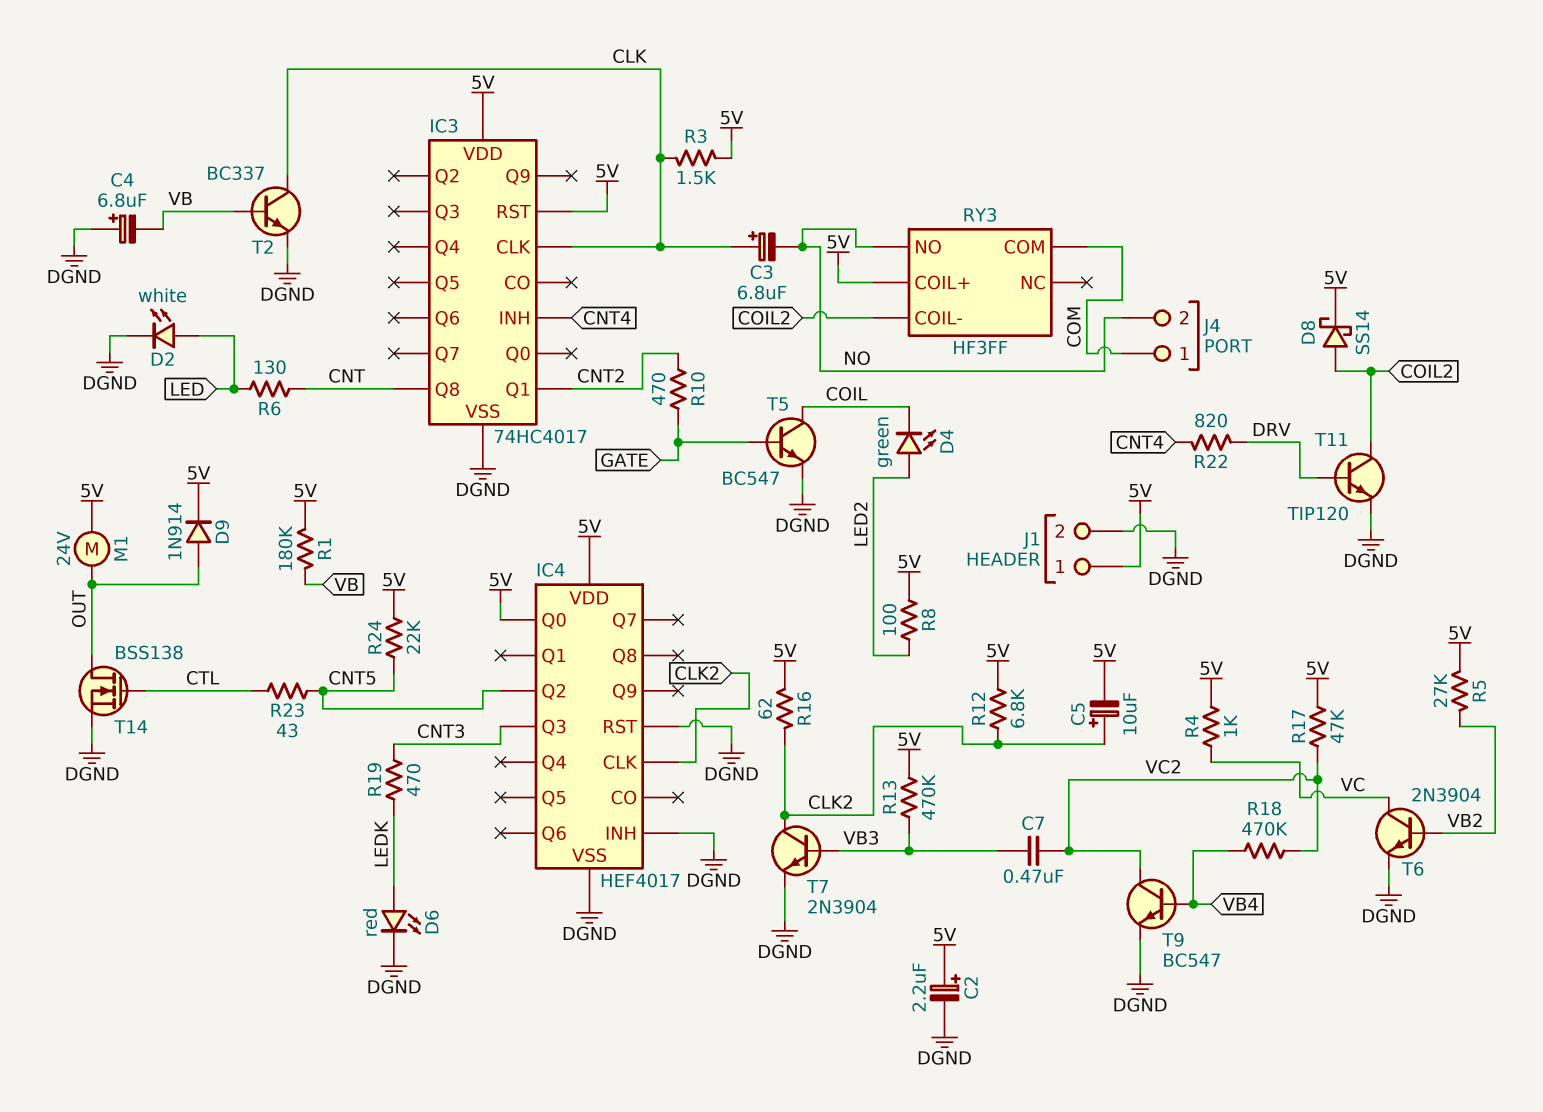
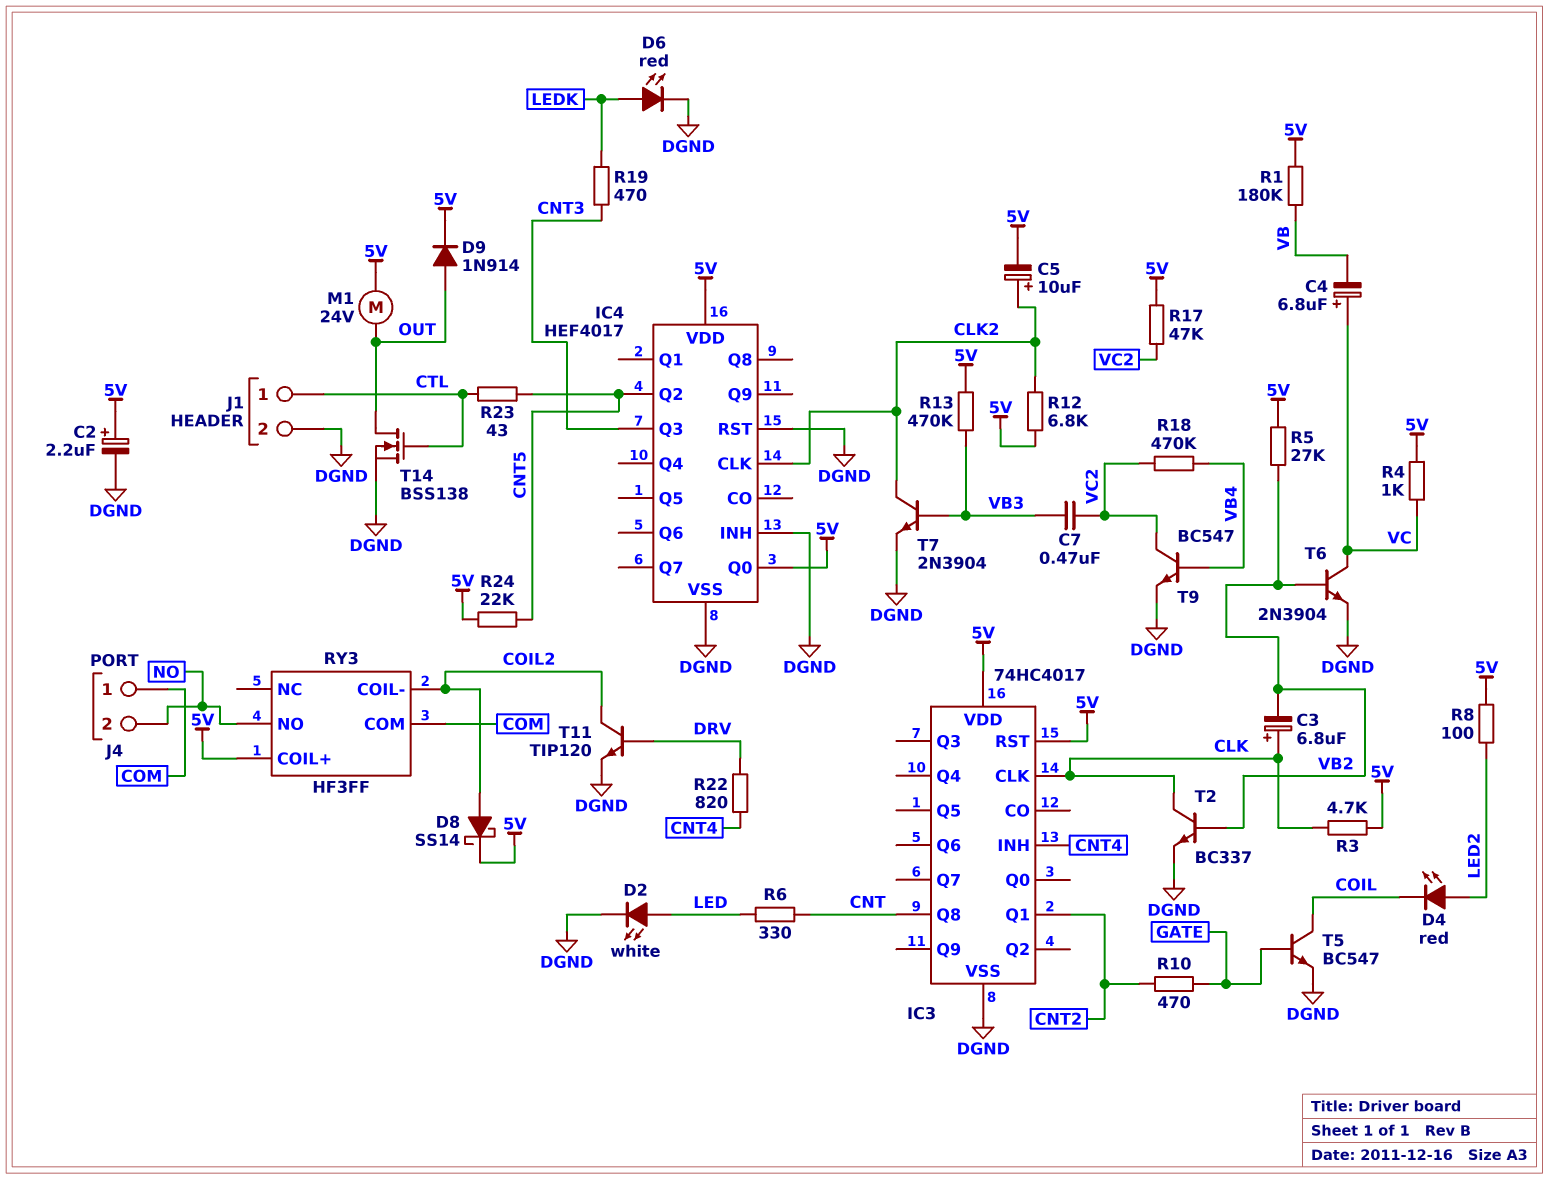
C3: 6.8uF (plus CLK, minus NO) -> 6.8uF (plus CLK, minus VB2)
C4: 6.8uF (plus DGND, minus VB) -> 6.8uF (plus VC, minus VB)
D4: LED green (A LED2, K COIL) -> LED red (A LED2, K COIL)
J1 pin 1: 5V -> CTL
R3: 1.5k (5V, CLK) -> 4.7k (5V, CLK)
R6: 130 (CNT, LED) -> 330 (CNT, LED)
R16: 62 (5V, CLK2) -> none
T2: NPN BC337 (B VB, C CLK, E DGND) -> NPN BC337 (B VB2, C CLK, E DGND)

